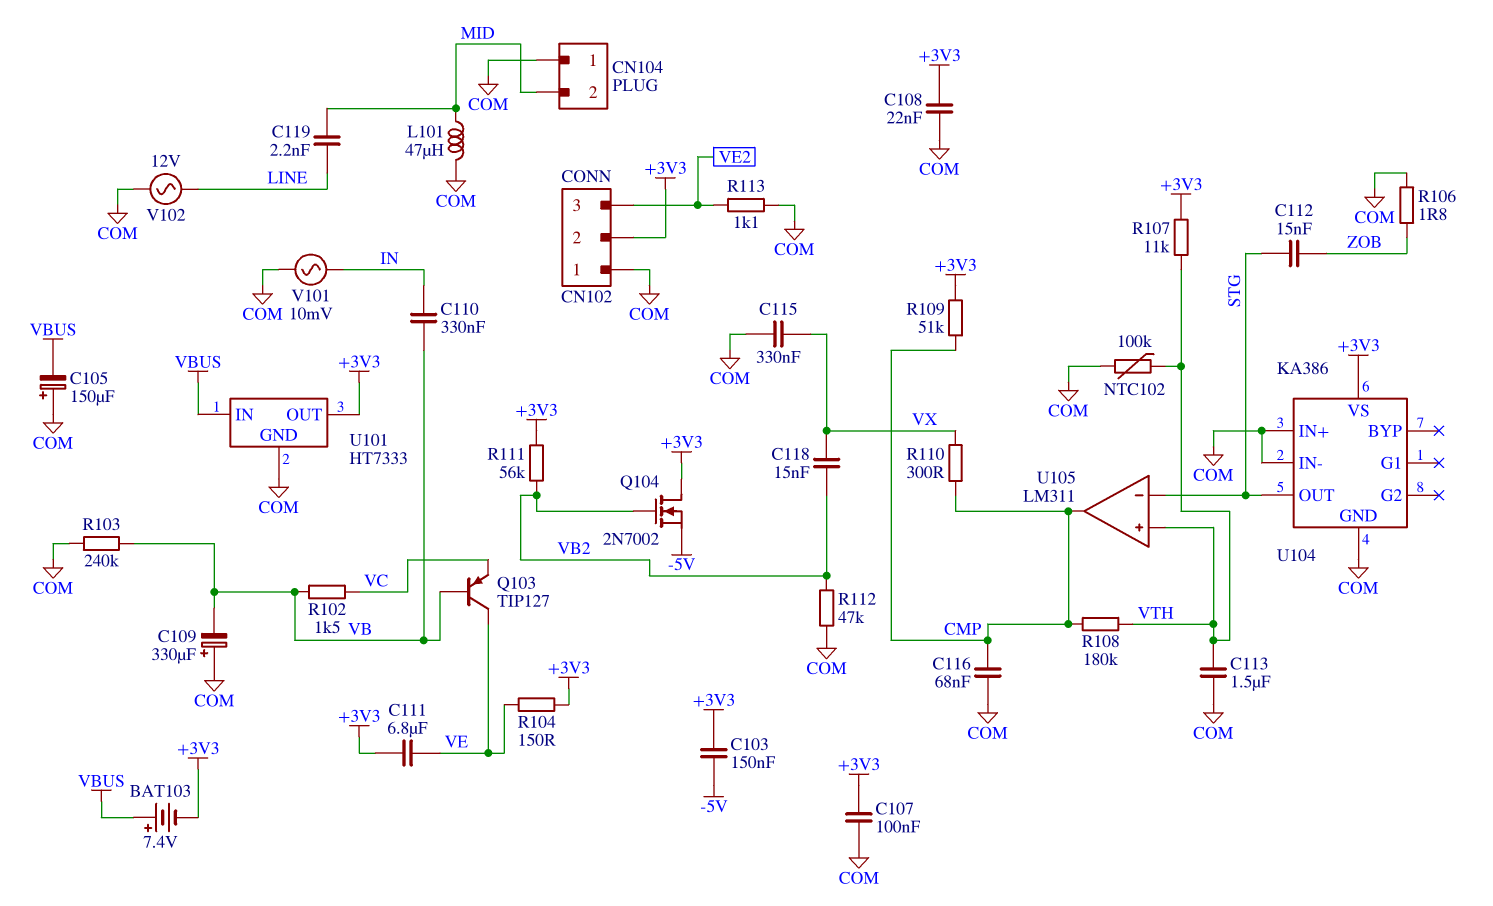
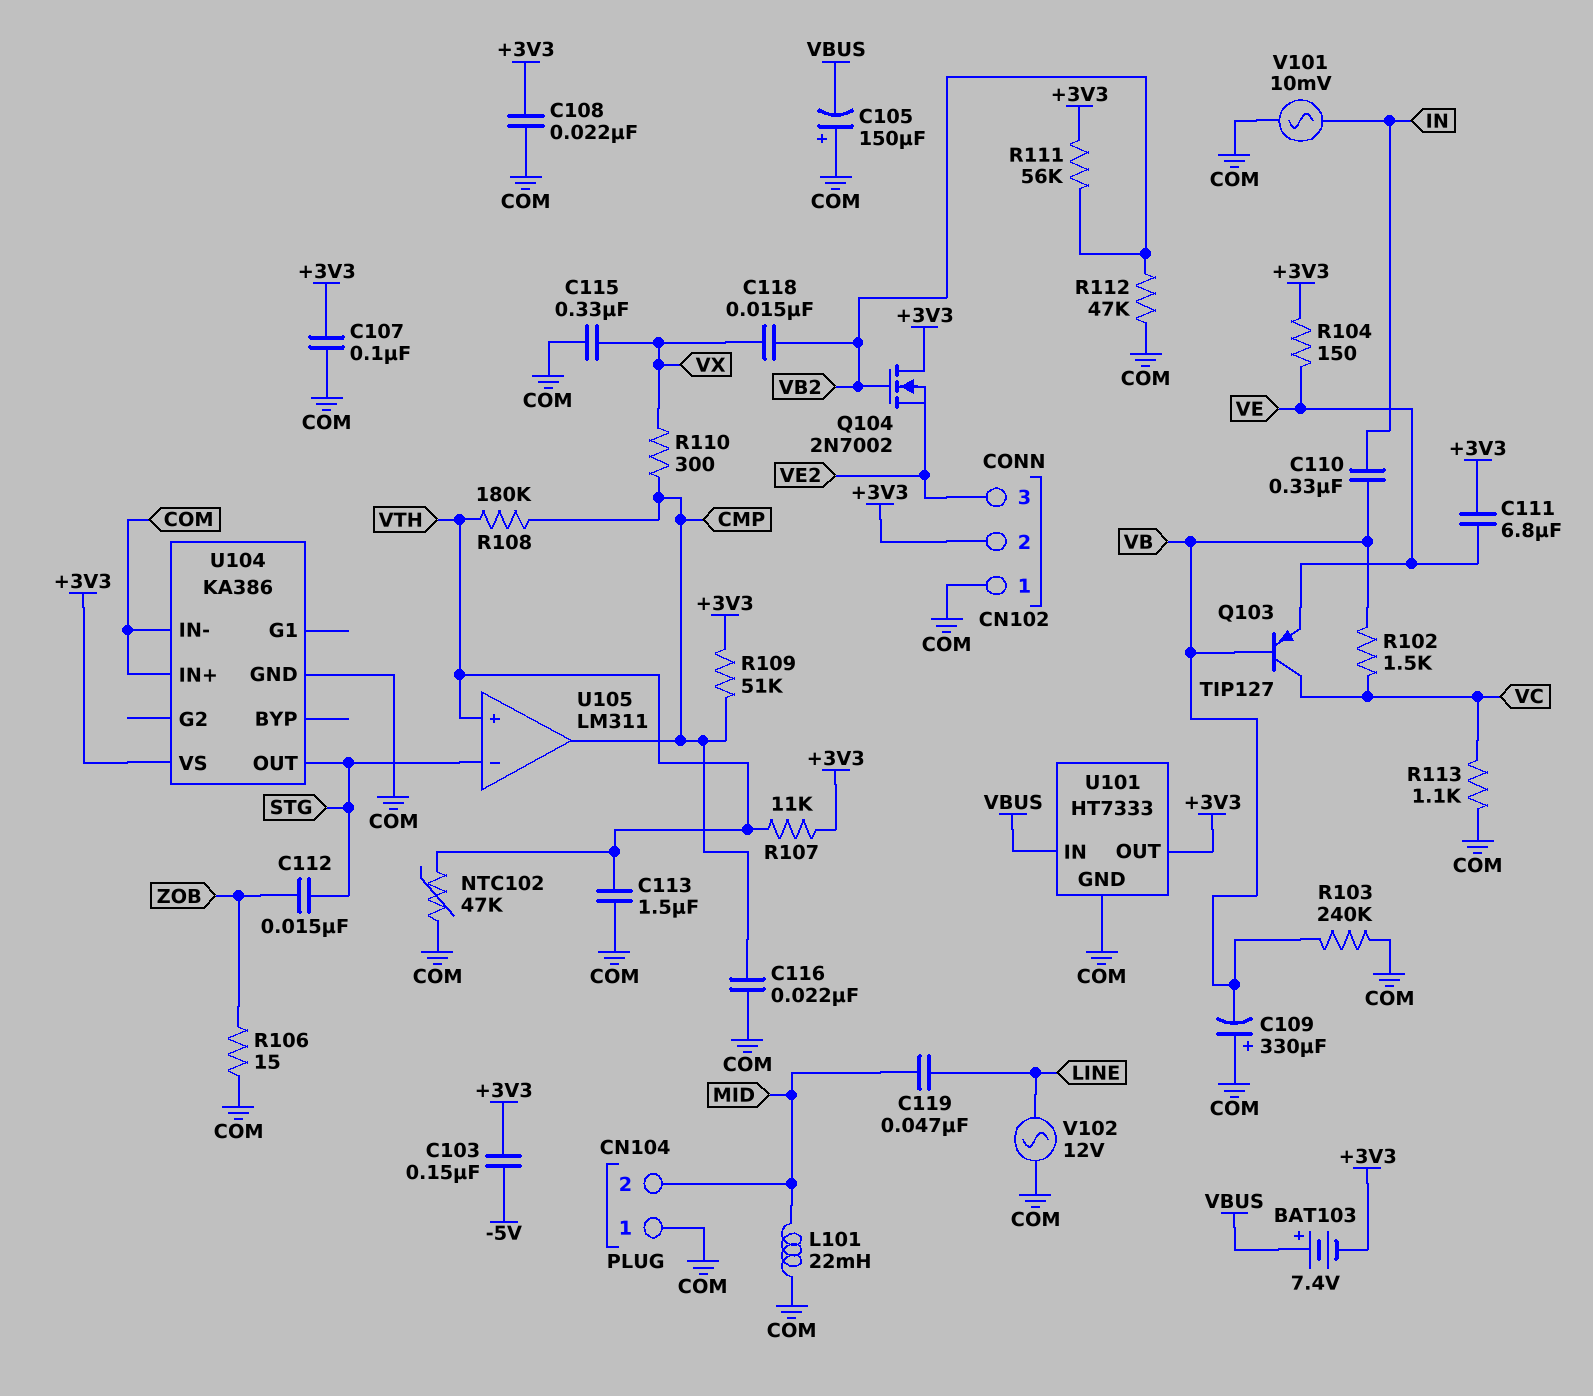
C116: 68nF (CMP, COM) -> 22nF (CMP, COM)
C119: 2.2nF (LINE, MID) -> 47nF (LINE, MID)
L101: 47uH (COM, MID) -> 22mH (COM, MID)
NTC102: 100k (COM, VTH) -> 47k (COM, VTH)
Q103: PNP TIP127 (B VB, C VE, E VC) -> PNP TIP127 (B VB, C VC, E VE)
Q104: NMOS 2N7002 (G VB2, D +3V3, S -5V) -> NMOS 2N7002 (G VB2, D +3V3, S VE2)
R106: 1.8 (COM, ZOB) -> 15 (COM, ZOB)
R113: 1.1k (COM, VE2) -> 1.1k (COM, VC)

